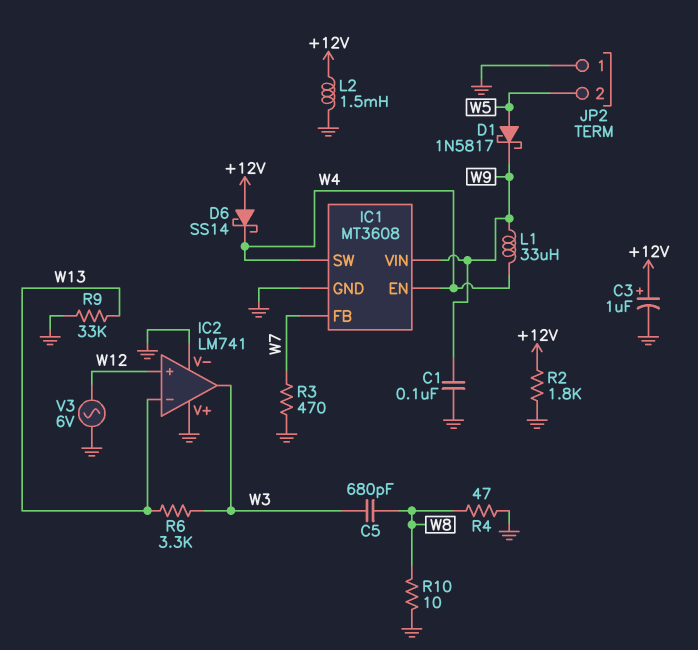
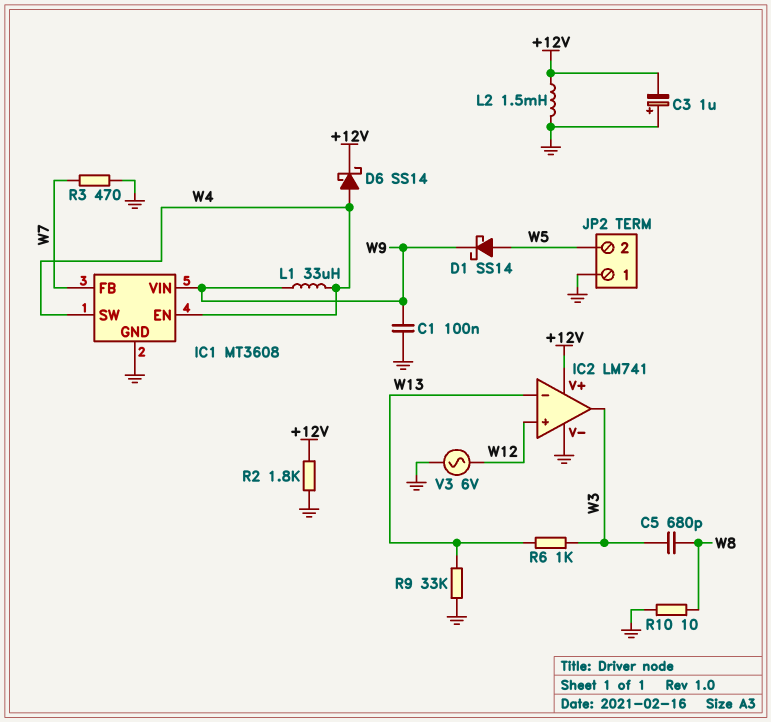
C3: 1uF (plus +12V, minus GND) -> 1uF (plus GND, minus +12V)
D1: schottky 1N5817 (A W5, K W9) -> schottky SS14 (A W5, K W9)
D6: schottky SS14 (A +12V, K W4) -> schottky SS14 (A W4, K +12V)
IC2 pin V+: GND -> +12V
R4: 47 (GND, W8) -> none
R6: 3.3k (W3, W13) -> 1k (W3, W13)

